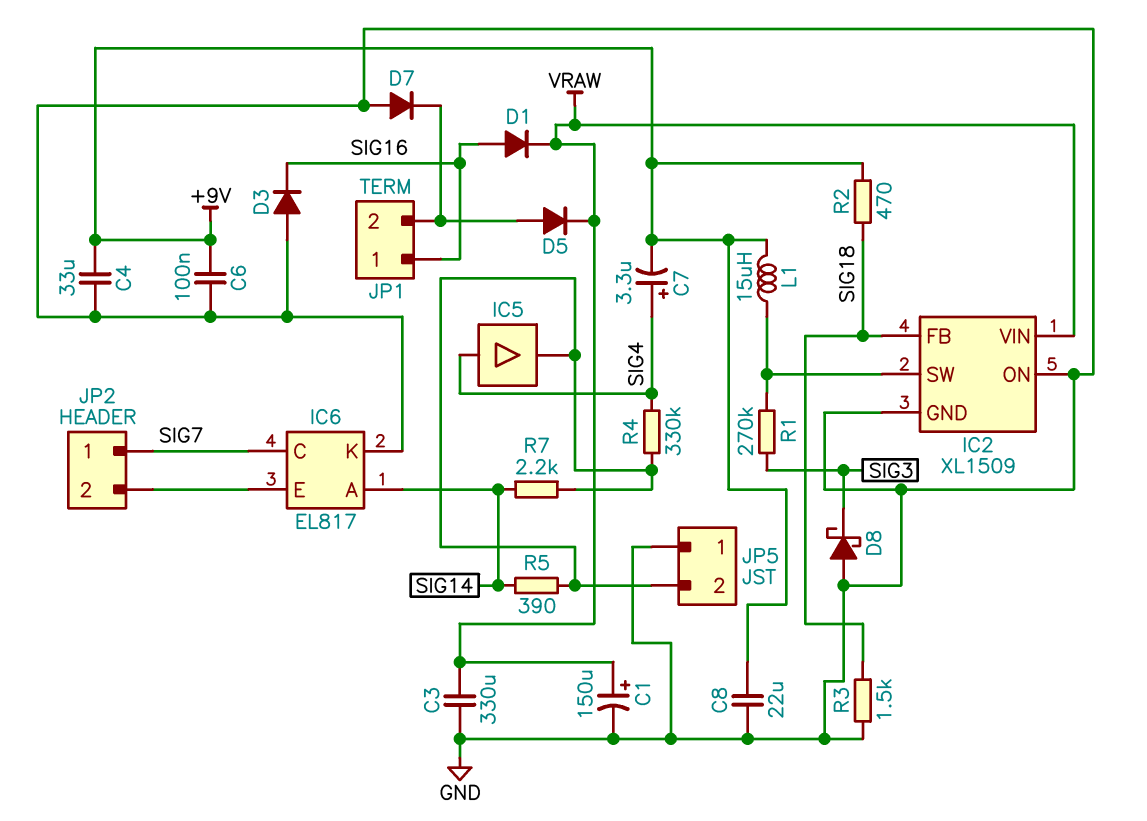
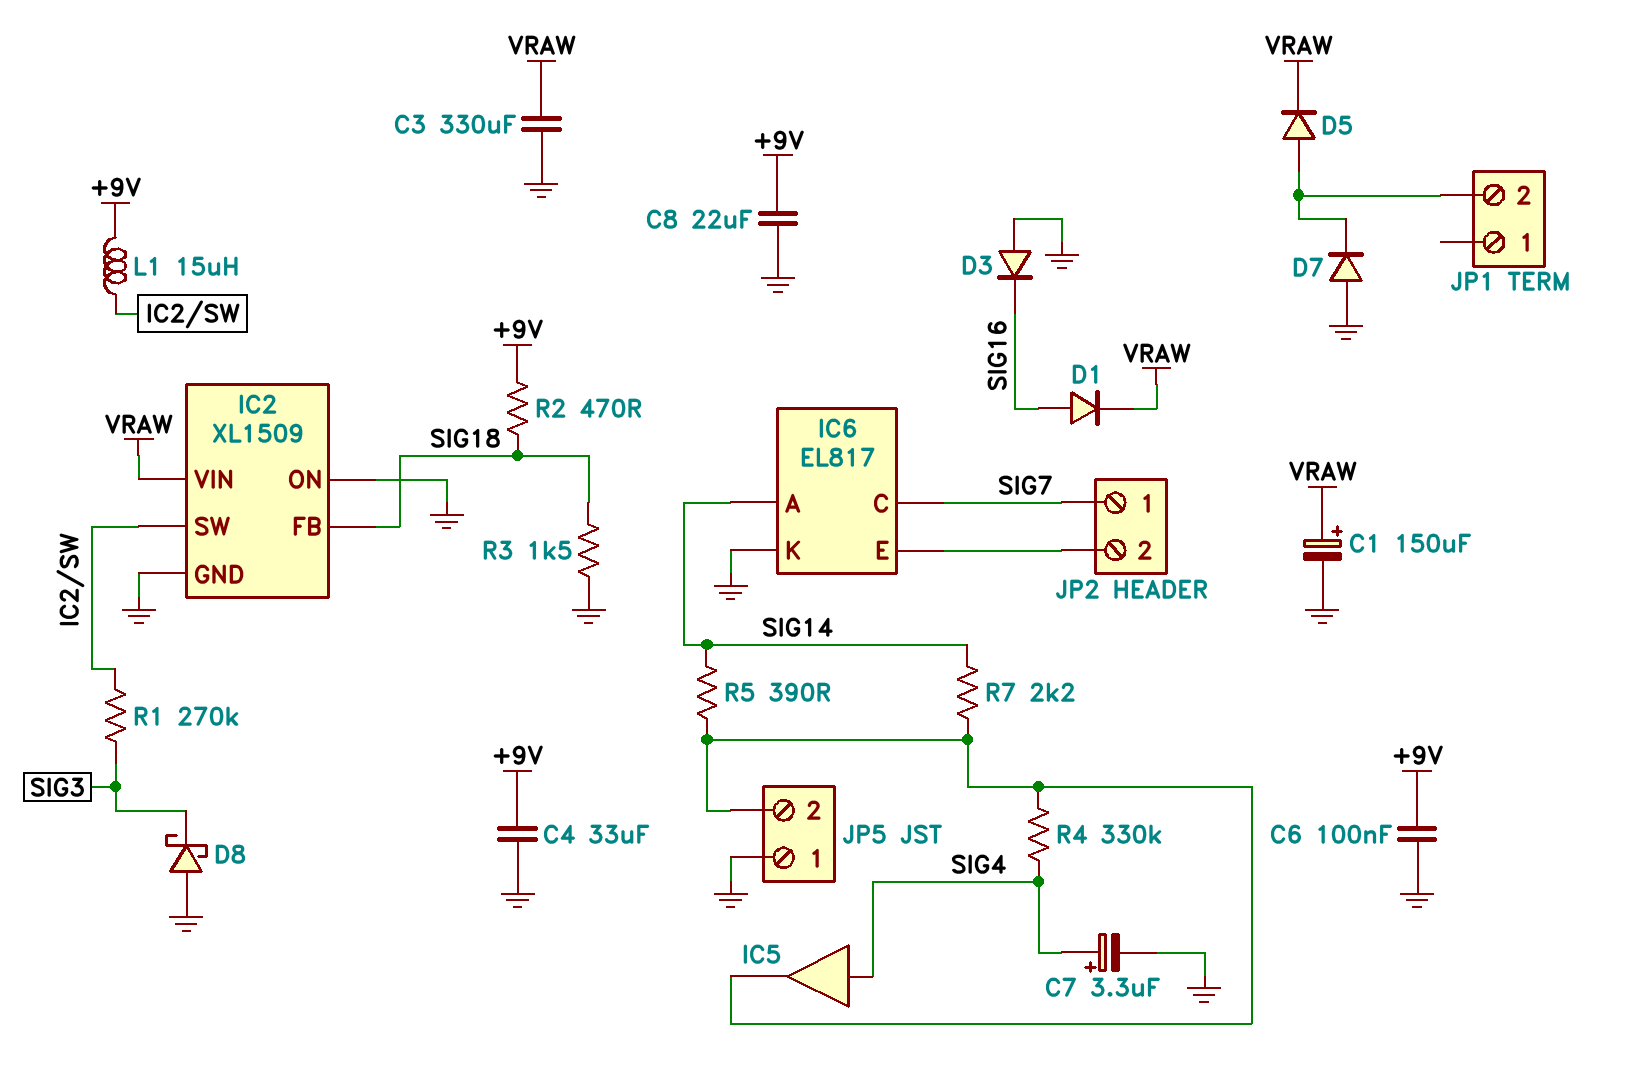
C7: 3.3uF (plus SIG4, minus +9V) -> 3.3uF (plus SIG4, minus GND)
JP1 pin 1: SIG16 -> none

